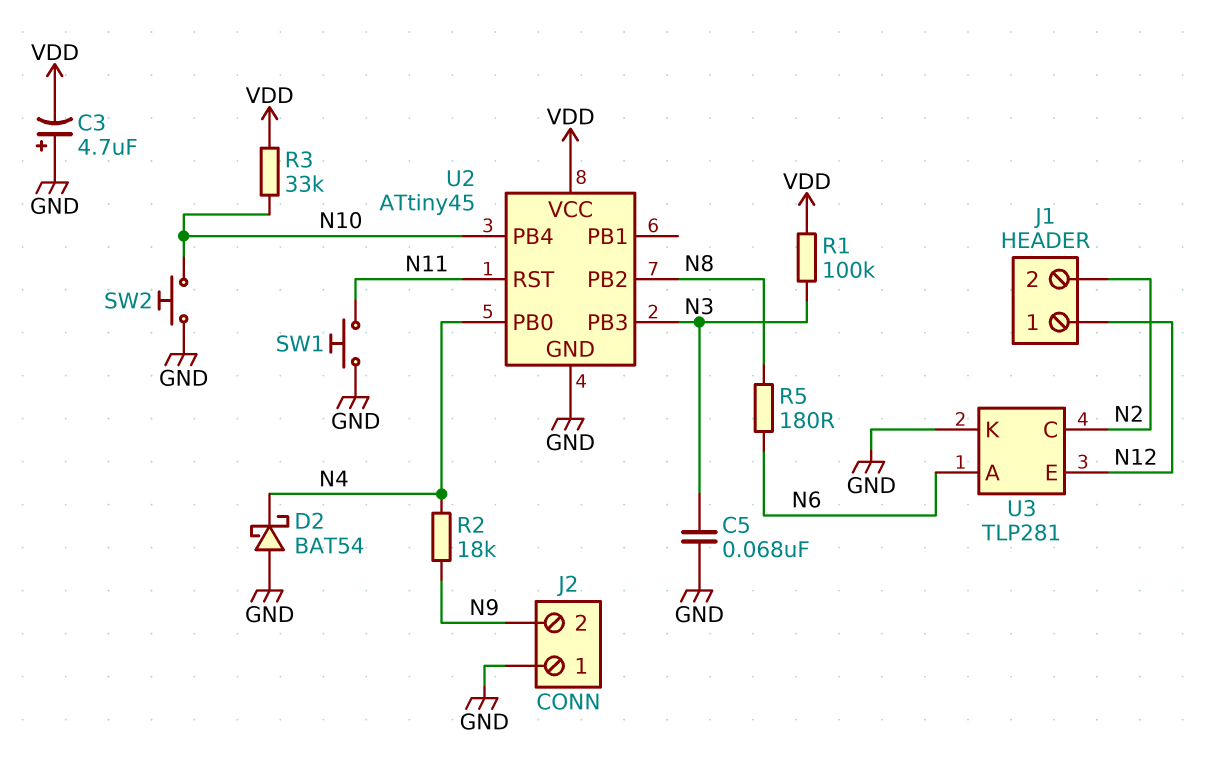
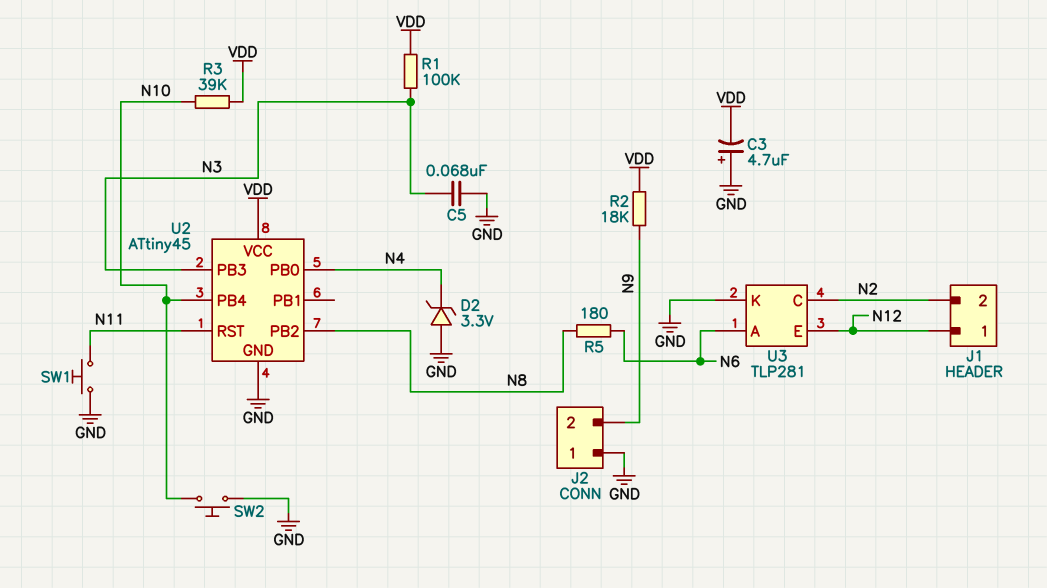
D2: schottky BAT54 (A GND, K N4) -> zener 3.3V (A GND, K N4)
R2: 18k (N4, N9) -> 18k (N9, VDD)
R3: 33k (N10, VDD) -> 39k (N10, VDD)

